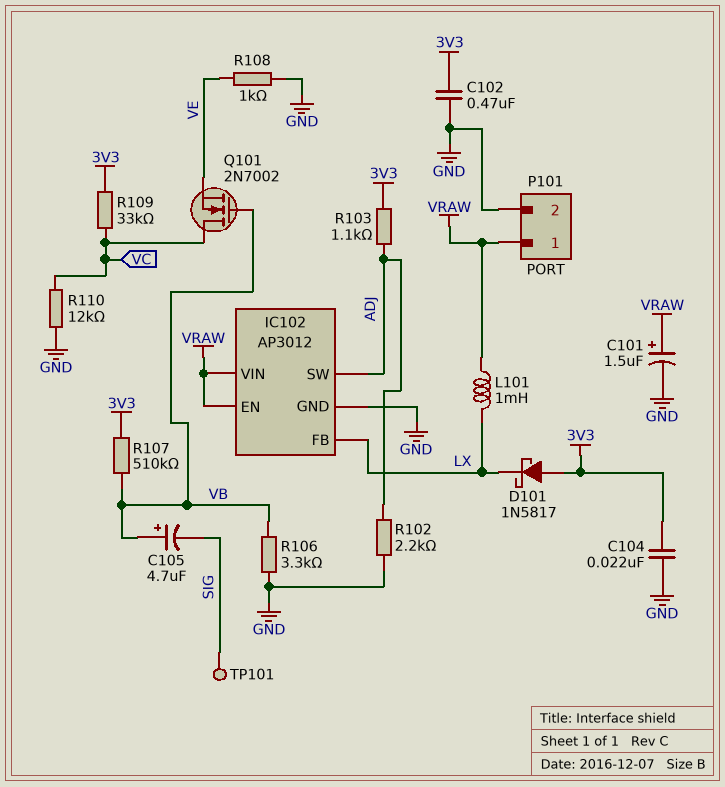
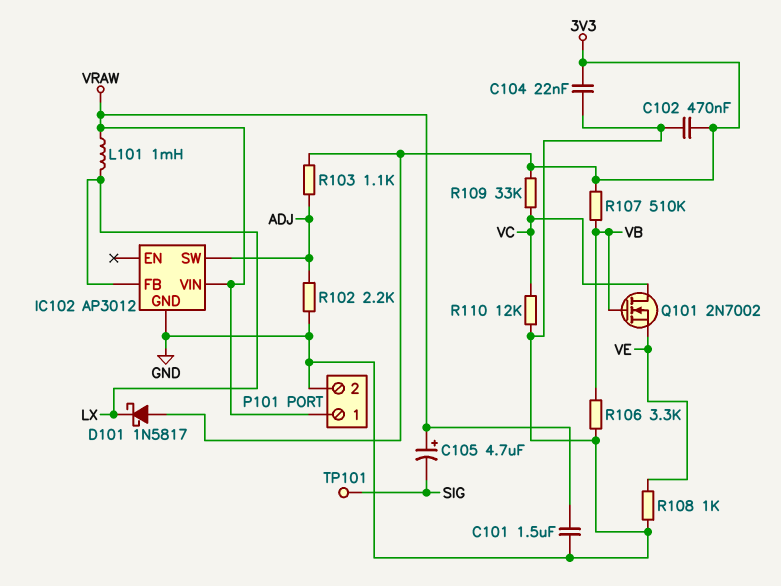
C101: 1.5uF (plus VRAW, minus GND) -> 1.5uF (GND, VRAW)
C105: 4.7uF (plus VB, minus SIG) -> 4.7uF (plus VRAW, minus SIG)
IC102 pin EN: VRAW -> none

